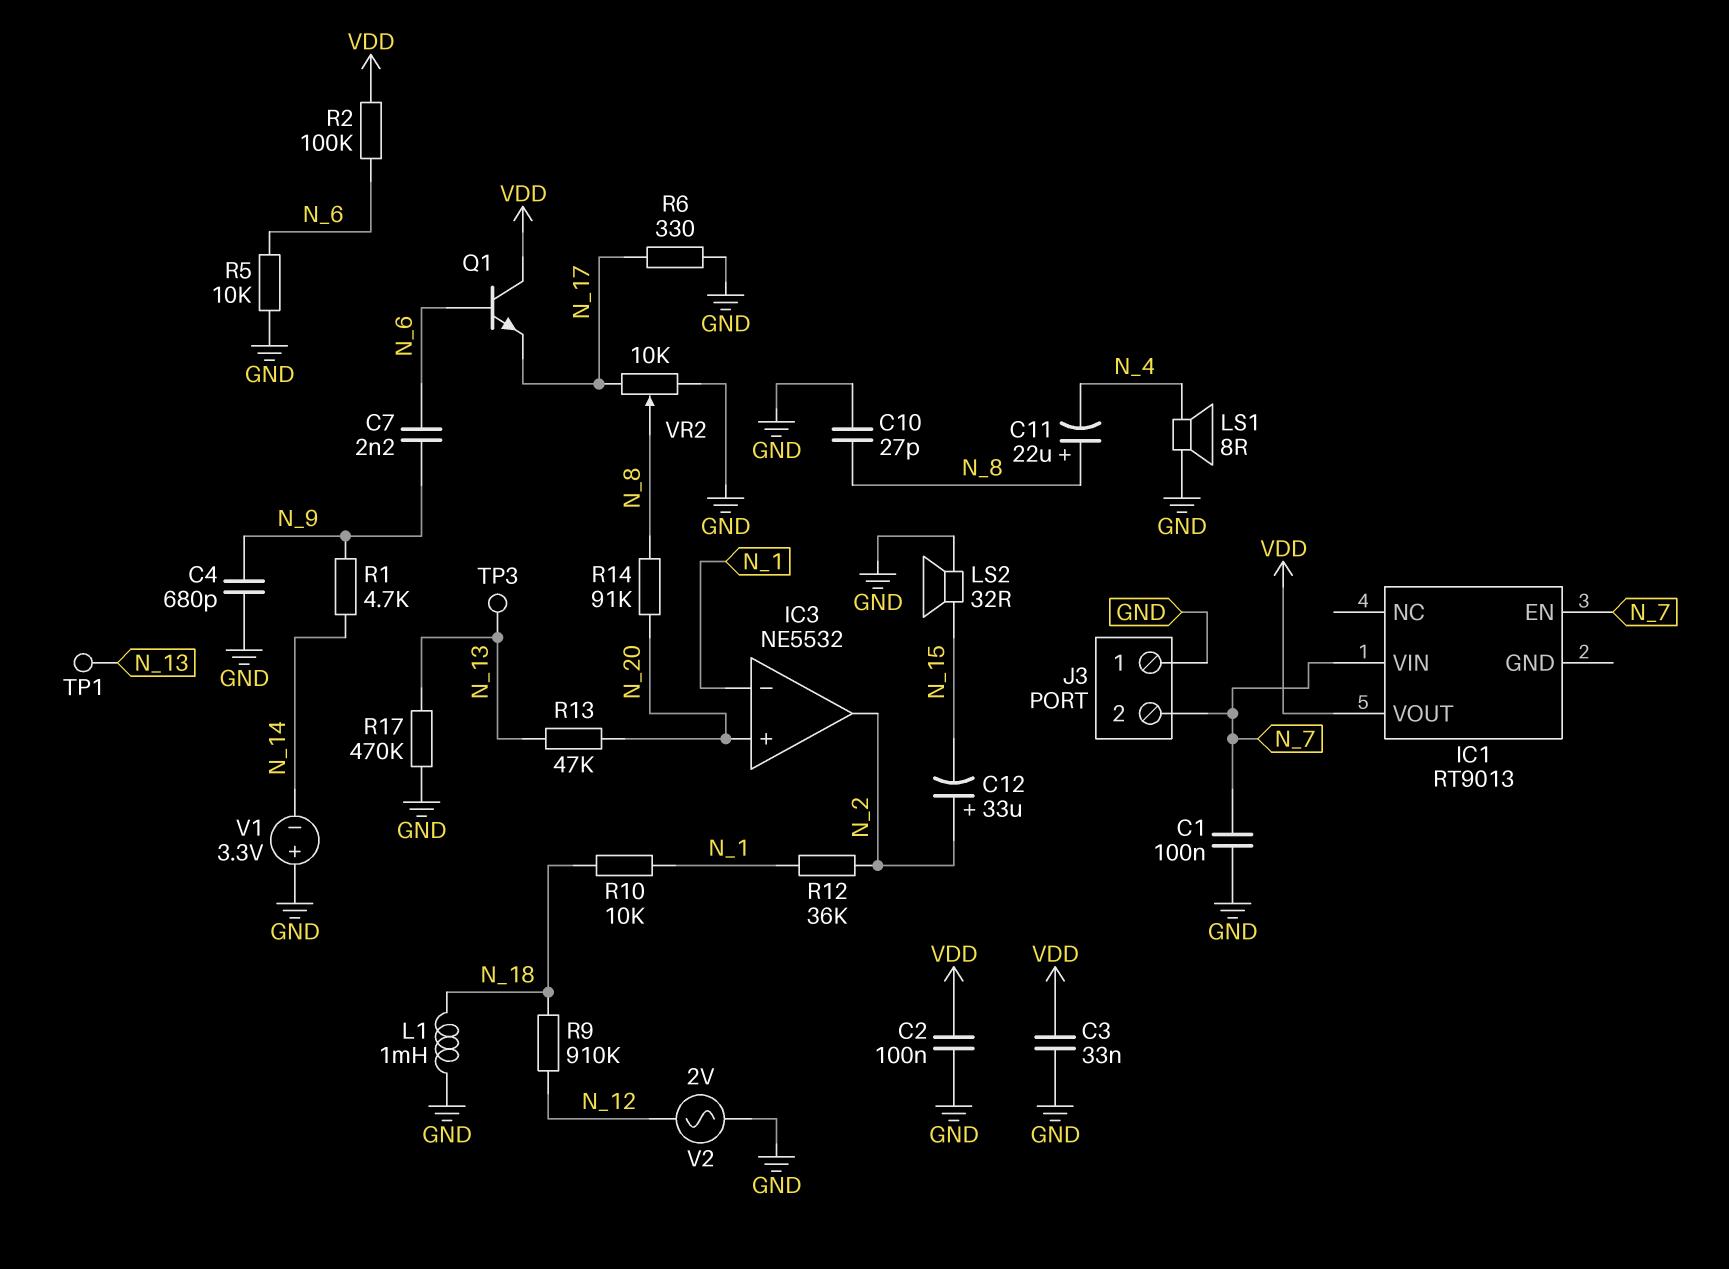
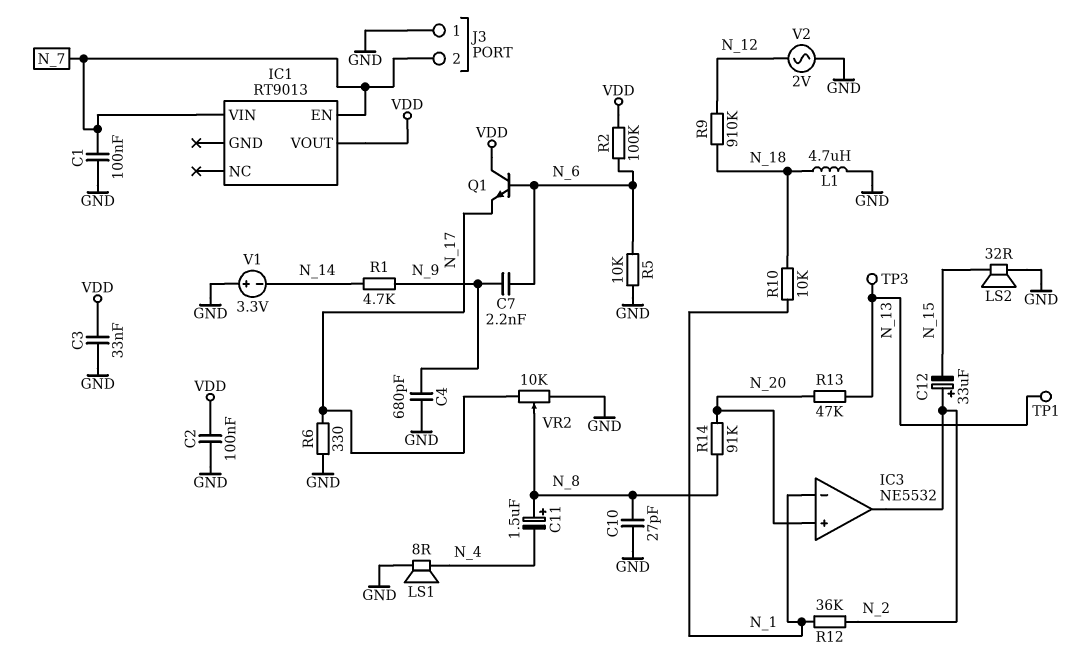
C11: 22uF (plus N_8, minus N_4) -> 1.5uF (plus N_8, minus N_4)
L1: 1mH (GND, N_18) -> 4.7uH (GND, N_18)
R17: 470k (GND, N_13) -> none

